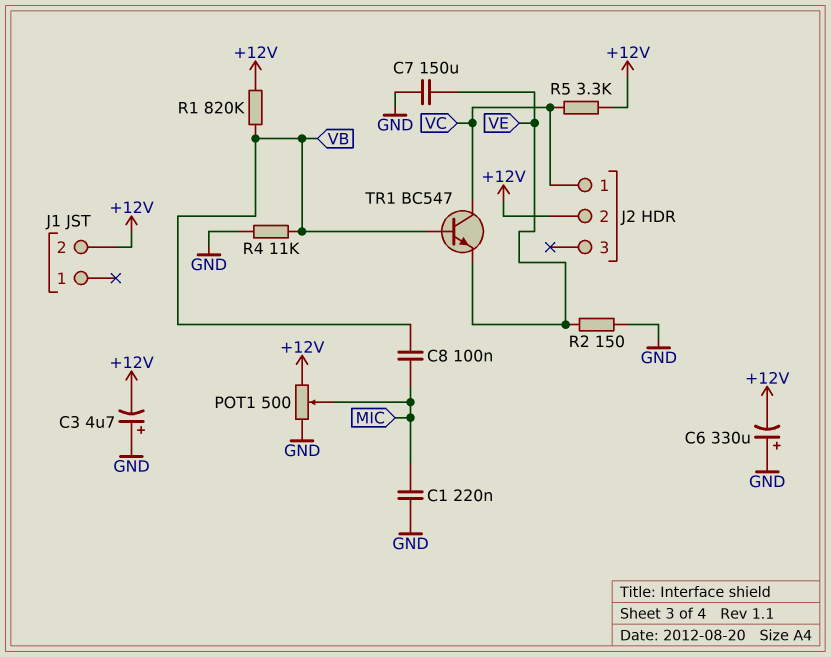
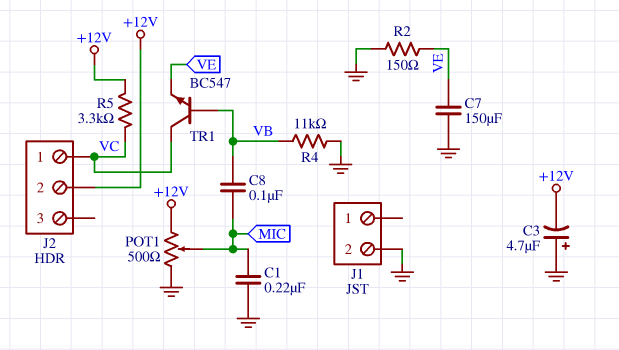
C6: 330uF (plus GND, minus +12V) -> none
J1 pin 2: +12V -> GND
R1: 820k (+12V, VB) -> none

